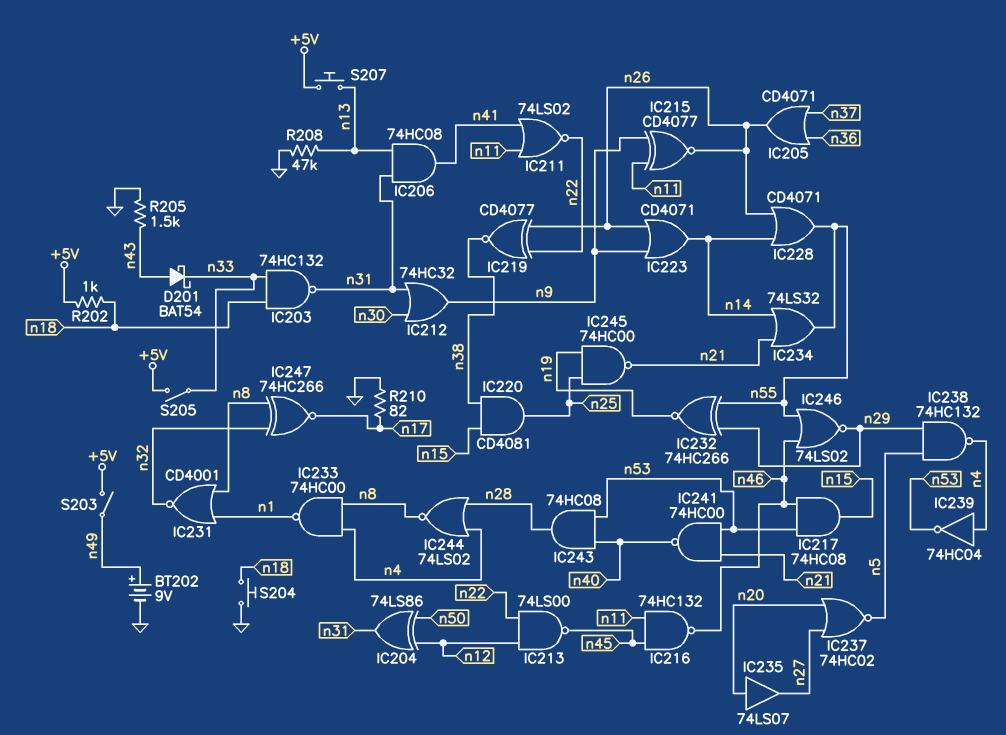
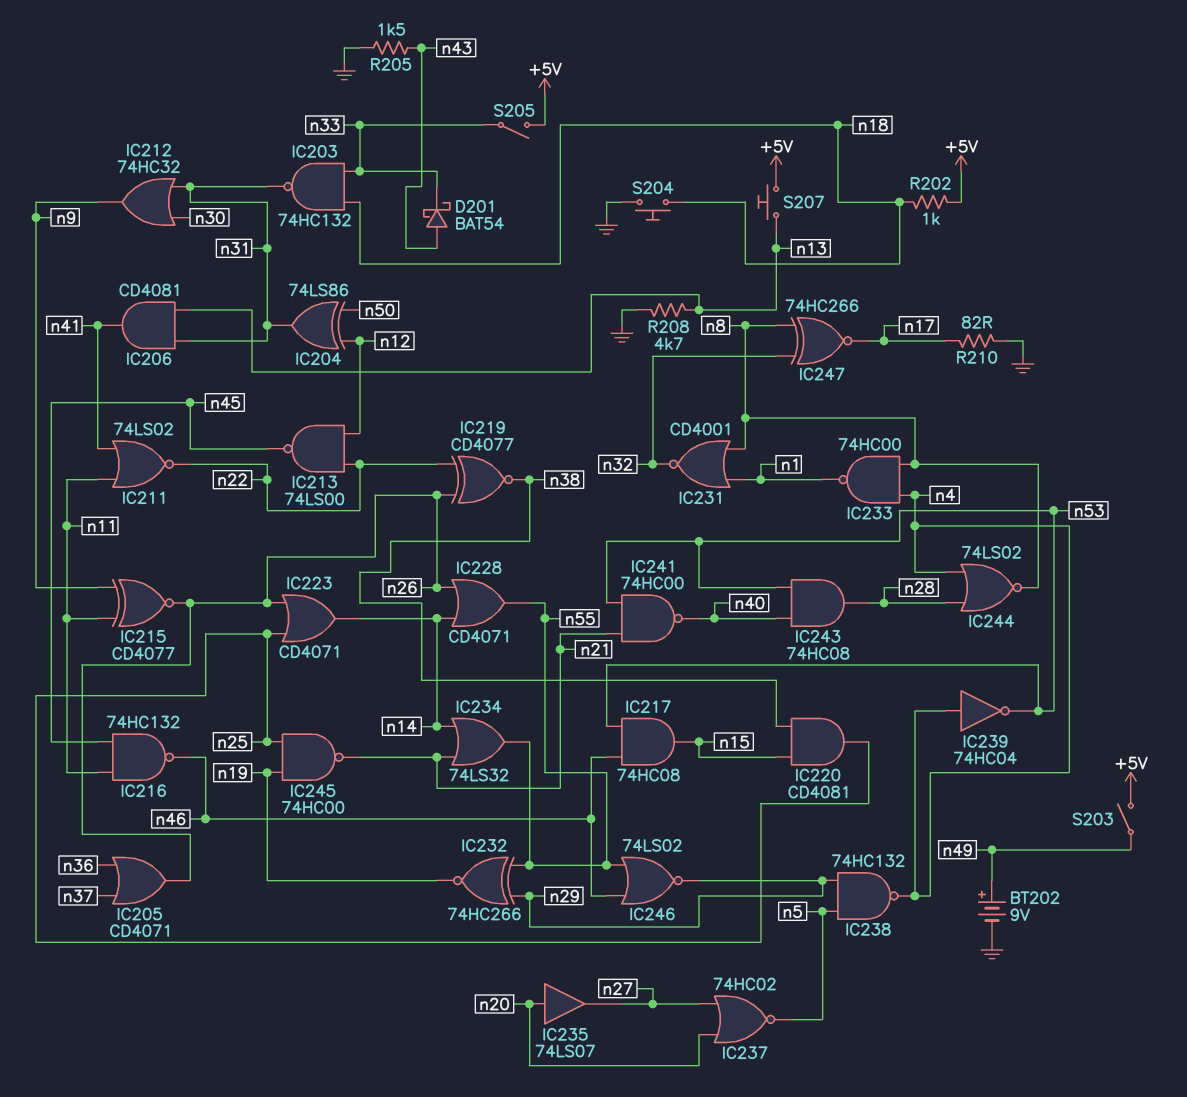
IC206: AND 74HC08 (in n13, in n31, out n41) -> AND CD4081 (in n13, in n31, out n41)
IC223: OR CD4071 (in n9, in n26, out n14) -> OR CD4071 (in n25, in n26, out n14)
R208: 47k (GND, n13) -> 4.7k (GND, n13)

